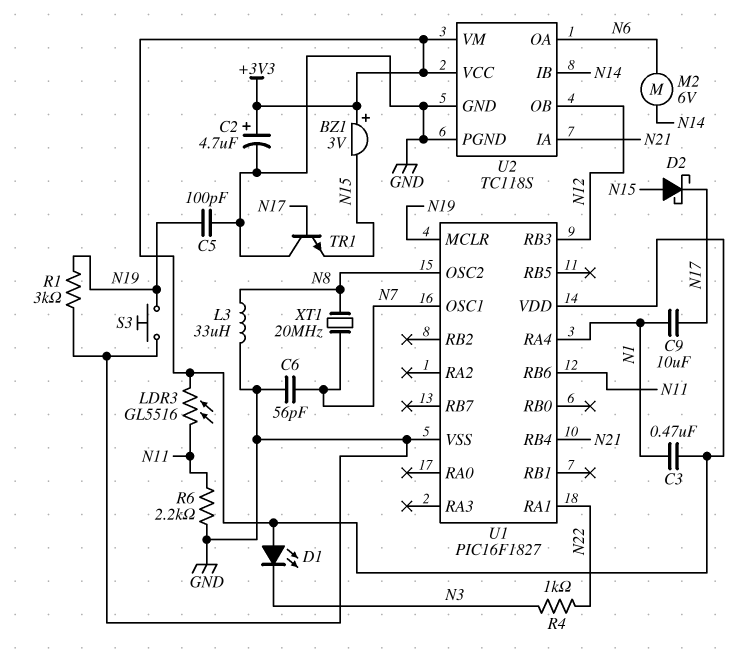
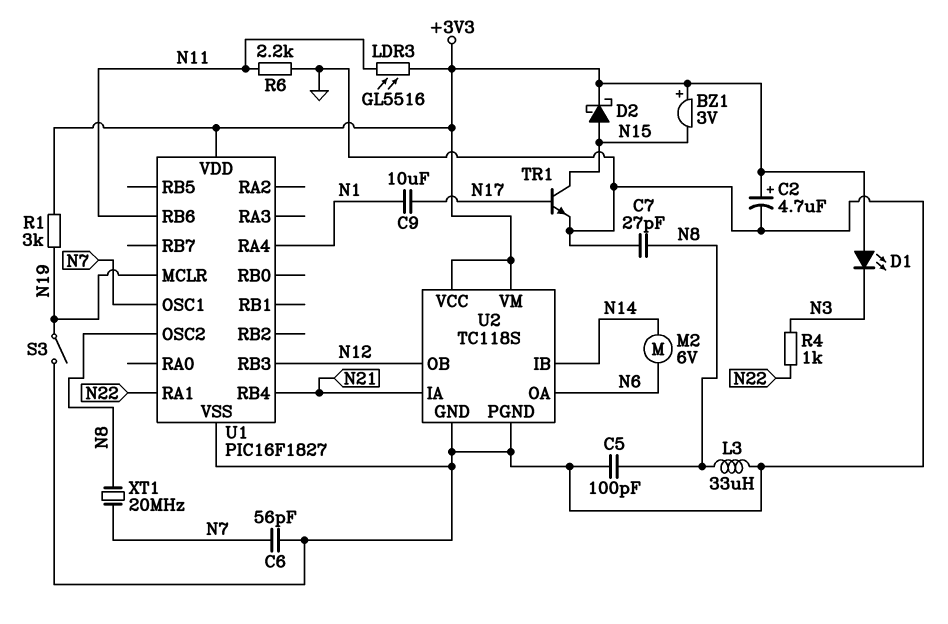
C3: 470nF (+3V3, N1) -> none
C5: 100pF (GND, N19) -> 100pF (GND, N8)
C7: none -> 27pF (GND, N8)
D2: schottky (A N15, K N17) -> schottky (A N15, K +3V3)
R1: 3k (GND, N19) -> 3k (+3V3, N19)
S3: button (GND, N19) -> switch (GND, N19)
TR1: NPN (B N17, C GND, E N15) -> NPN (B N17, C N15, E GND)

